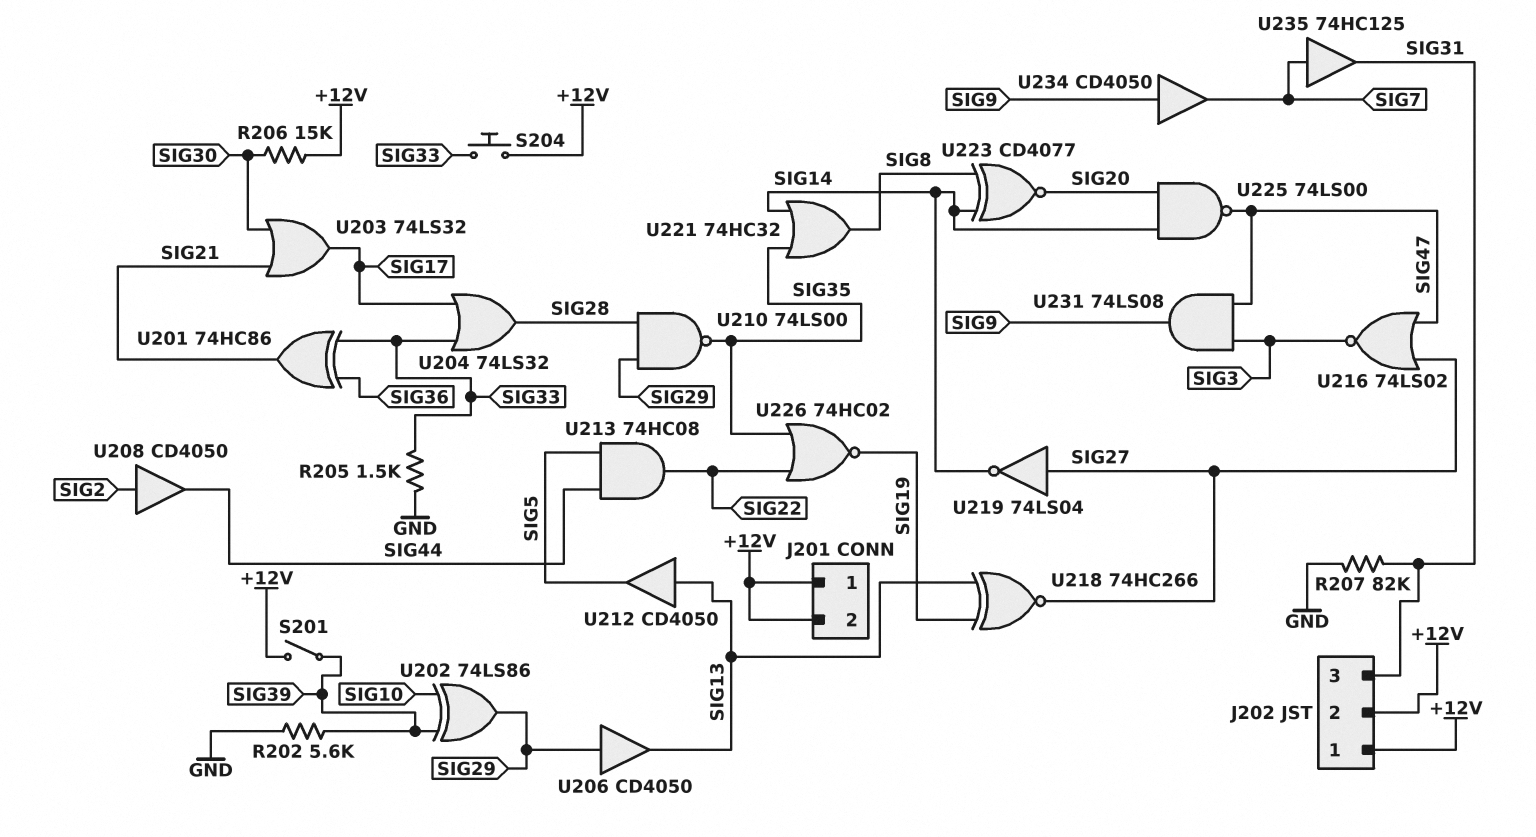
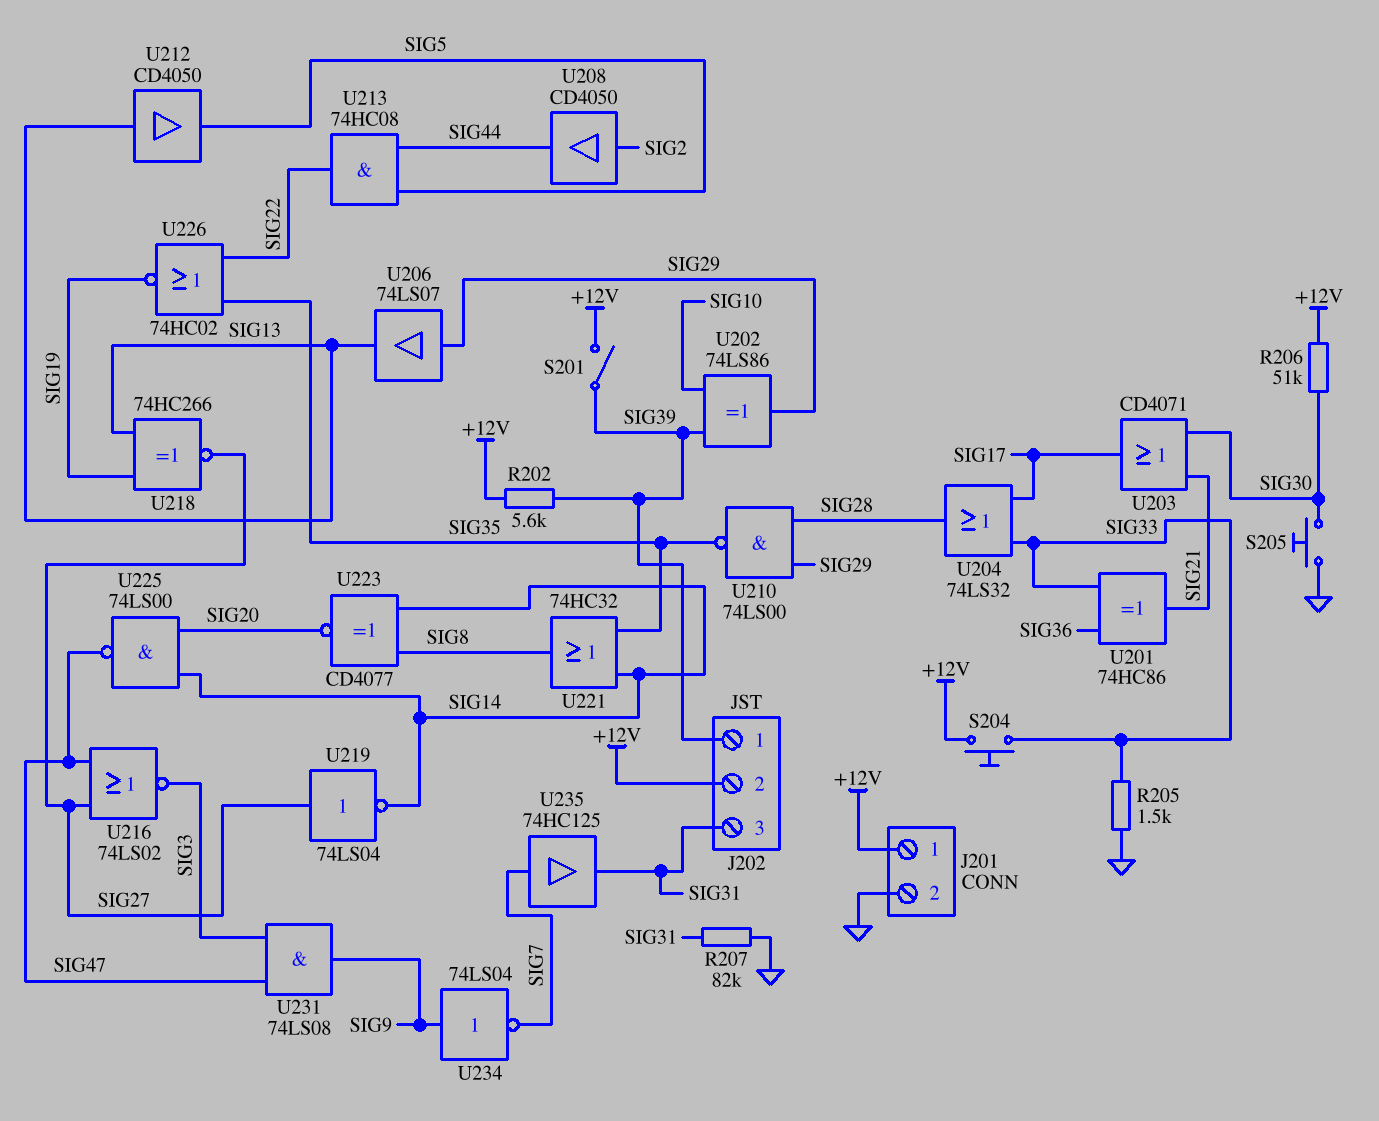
J201 pin 2: +12V -> GND
J202 pin 1: +12V -> SIG39
R202: 5.6k (GND, SIG39) -> 5.6k (+12V, SIG39)
R206: 15k (+12V, SIG30) -> 51k (+12V, SIG30)
S205: none -> button (GND, SIG30)
U203: OR 74LS32 (in SIG21, in SIG30, out SIG17) -> OR CD4071 (in SIG21, in SIG30, out SIG17)
U206: buffer CD4050 (in SIG29, out SIG13) -> buffer 74LS07 (in SIG29, out SIG13)
U234: buffer CD4050 (in SIG9, out SIG7) -> NOT 74LS04 (in SIG9, out SIG7)

